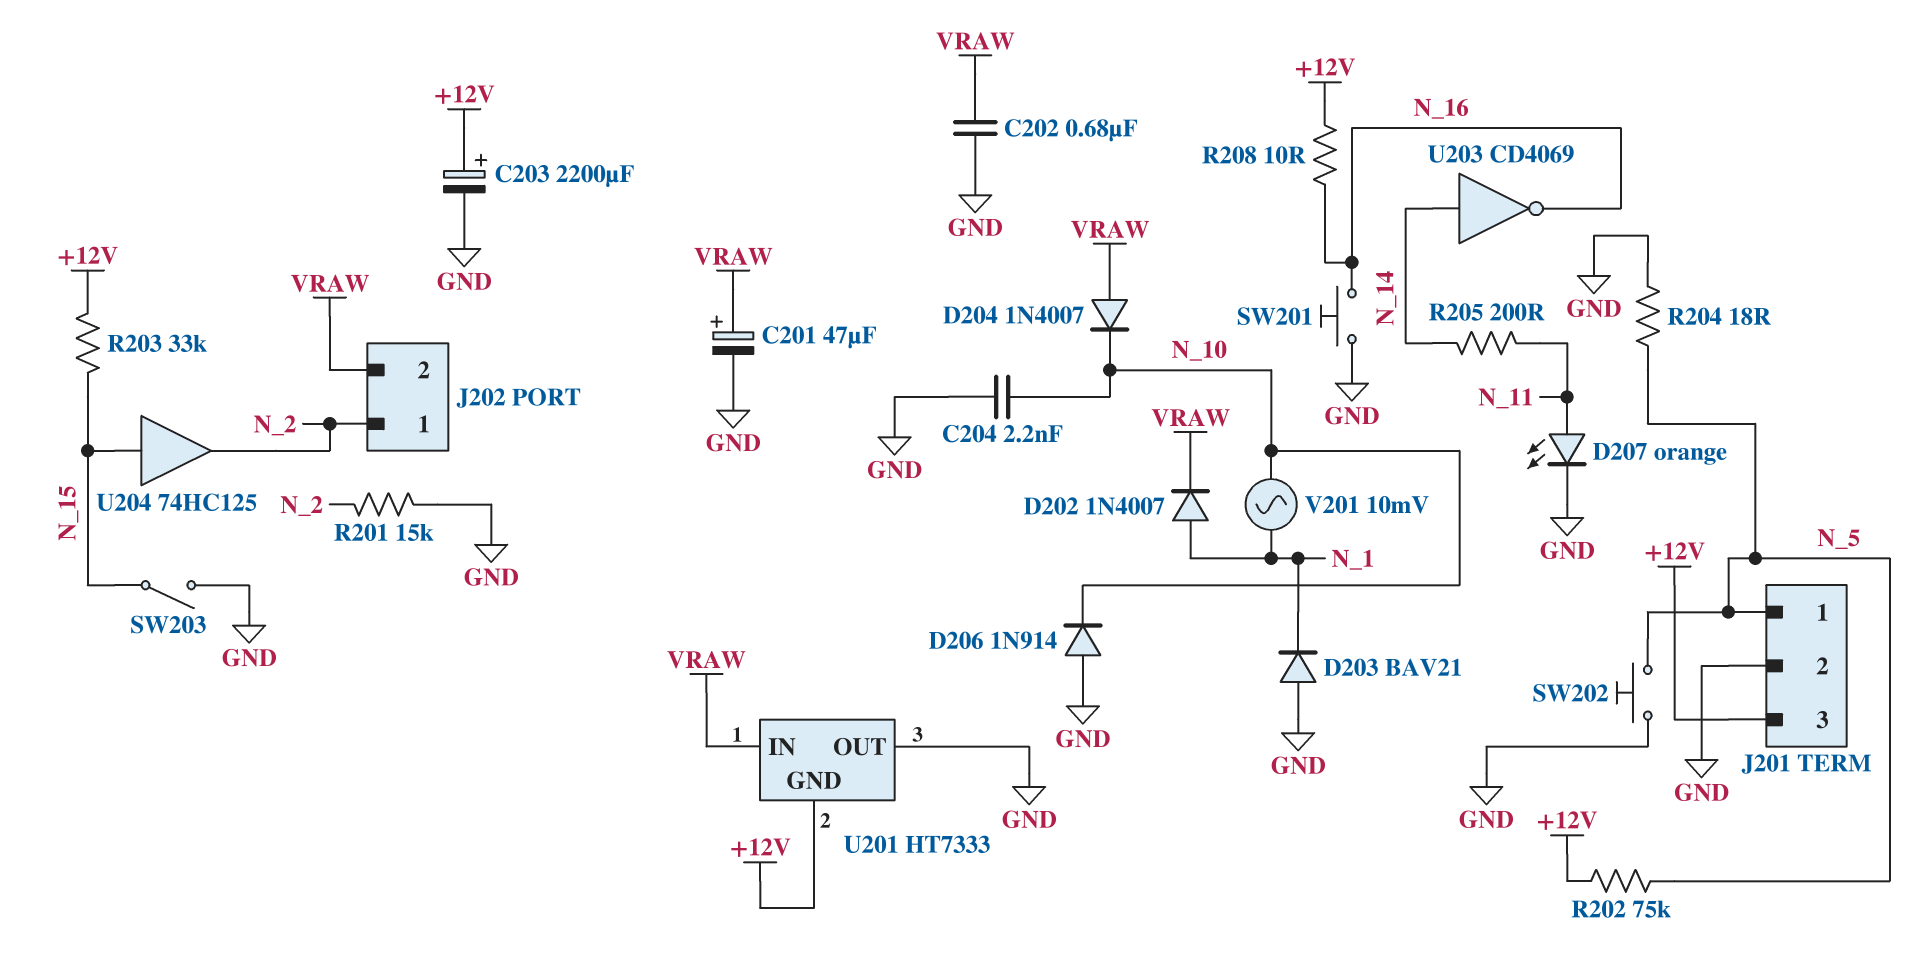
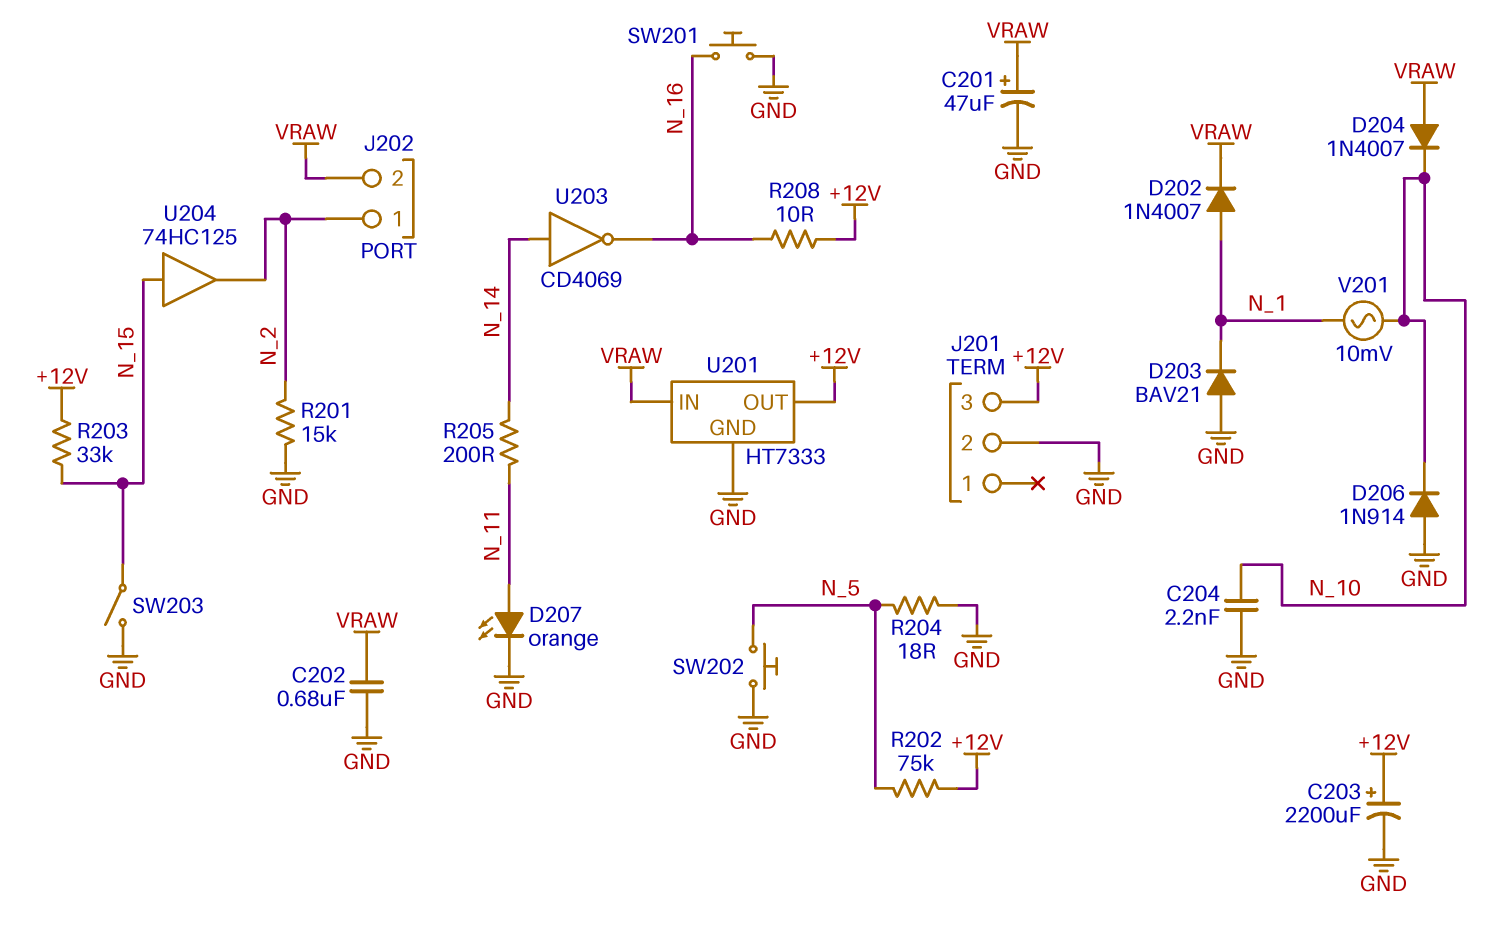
J201 pin 1: N_5 -> none
U201 pin GND: +12V -> GND
U201 pin OUT: GND -> +12V

